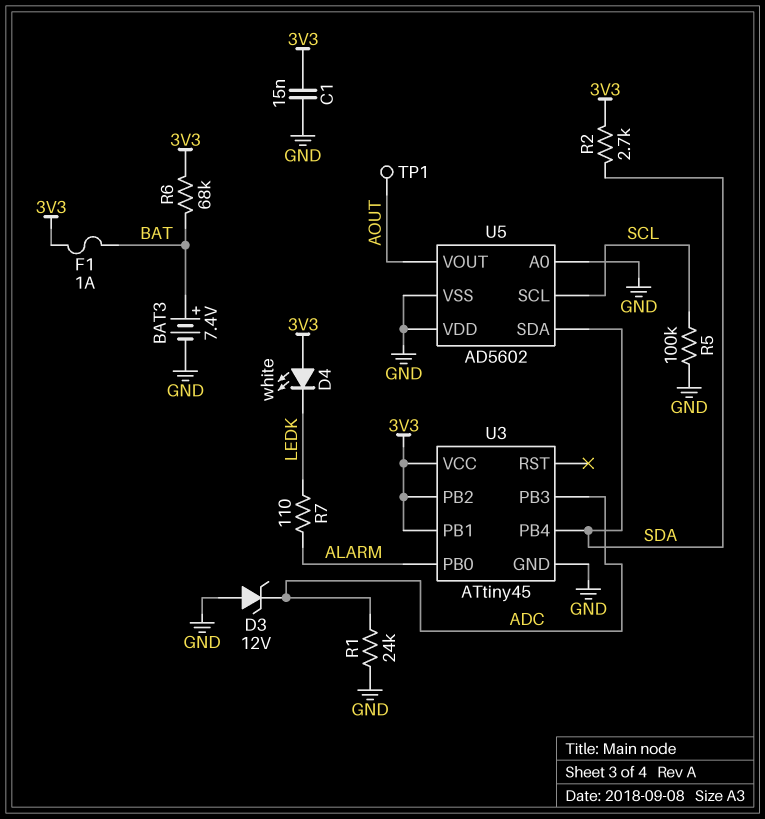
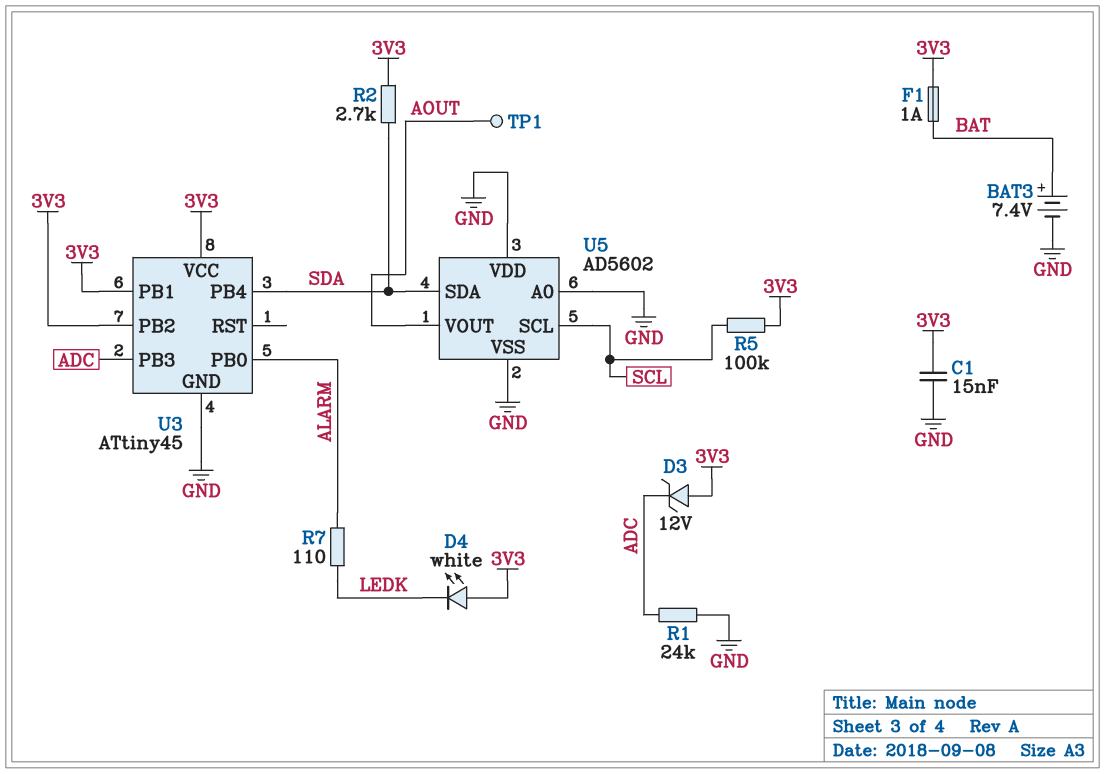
D3: zener 12V (A GND, K ADC) -> zener 12V (A 3V3, K ADC)
R5: 100k (GND, SCL) -> 100k (3V3, SCL)
R6: 68k (3V3, BAT) -> none

